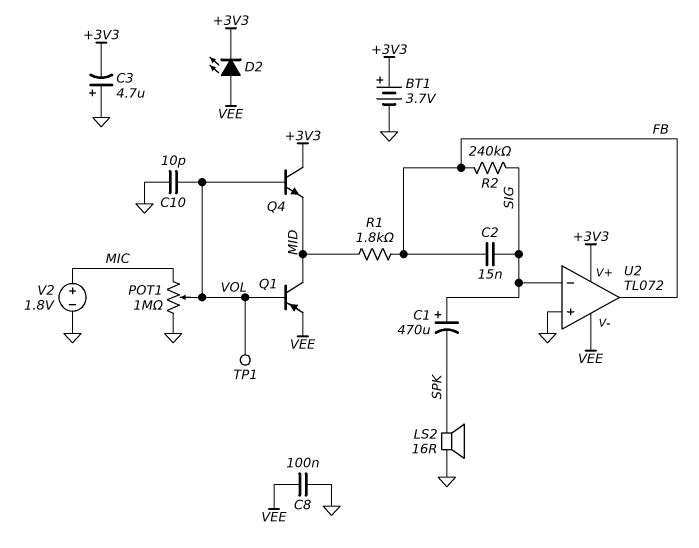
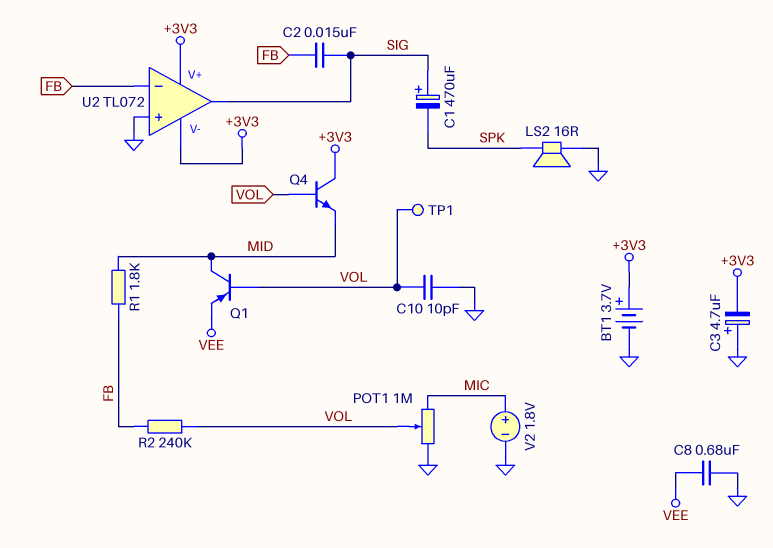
C8: 100nF (GND, VEE) -> 680nF (GND, VEE)
D2: LED (A VEE, K +3V3) -> none
R2: 240k (FB, SIG) -> 240k (FB, VOL)
U2 pin V-: VEE -> +3V3
U2 pin in-: SIG -> FB
U2 pin out: FB -> SIG

